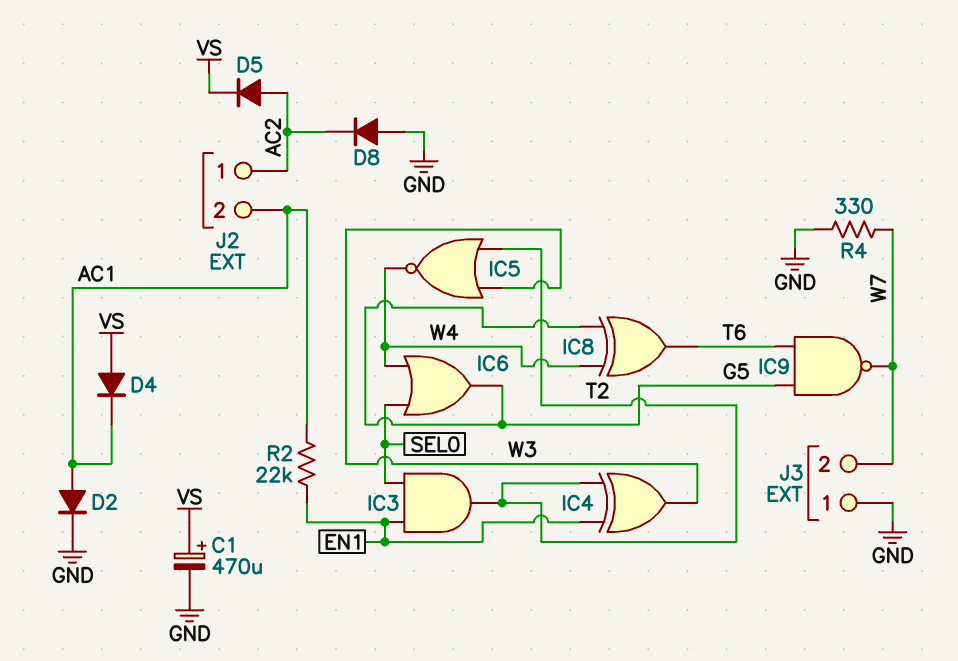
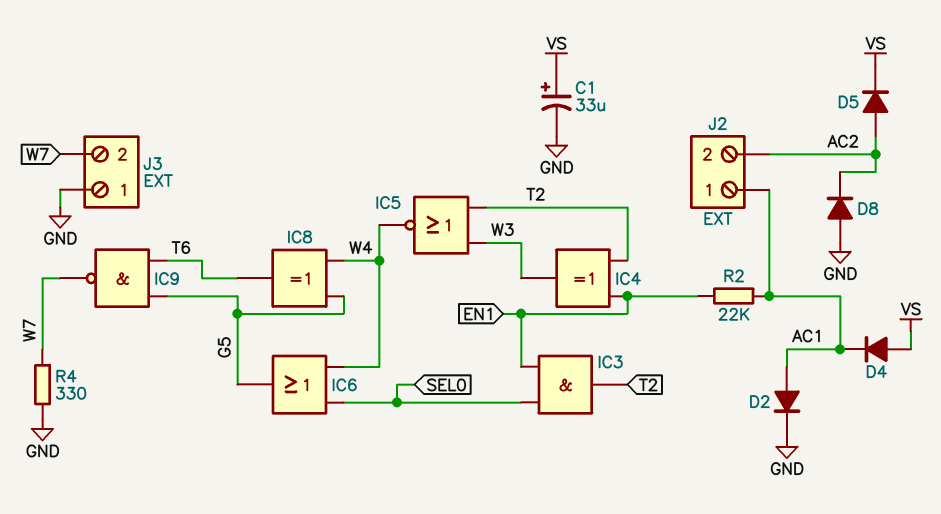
C1: 470uF (plus VS, minus GND) -> 33uF (plus VS, minus GND)
J2 pin 1: AC2 -> AC1
J2 pin 2: AC1 -> AC2

